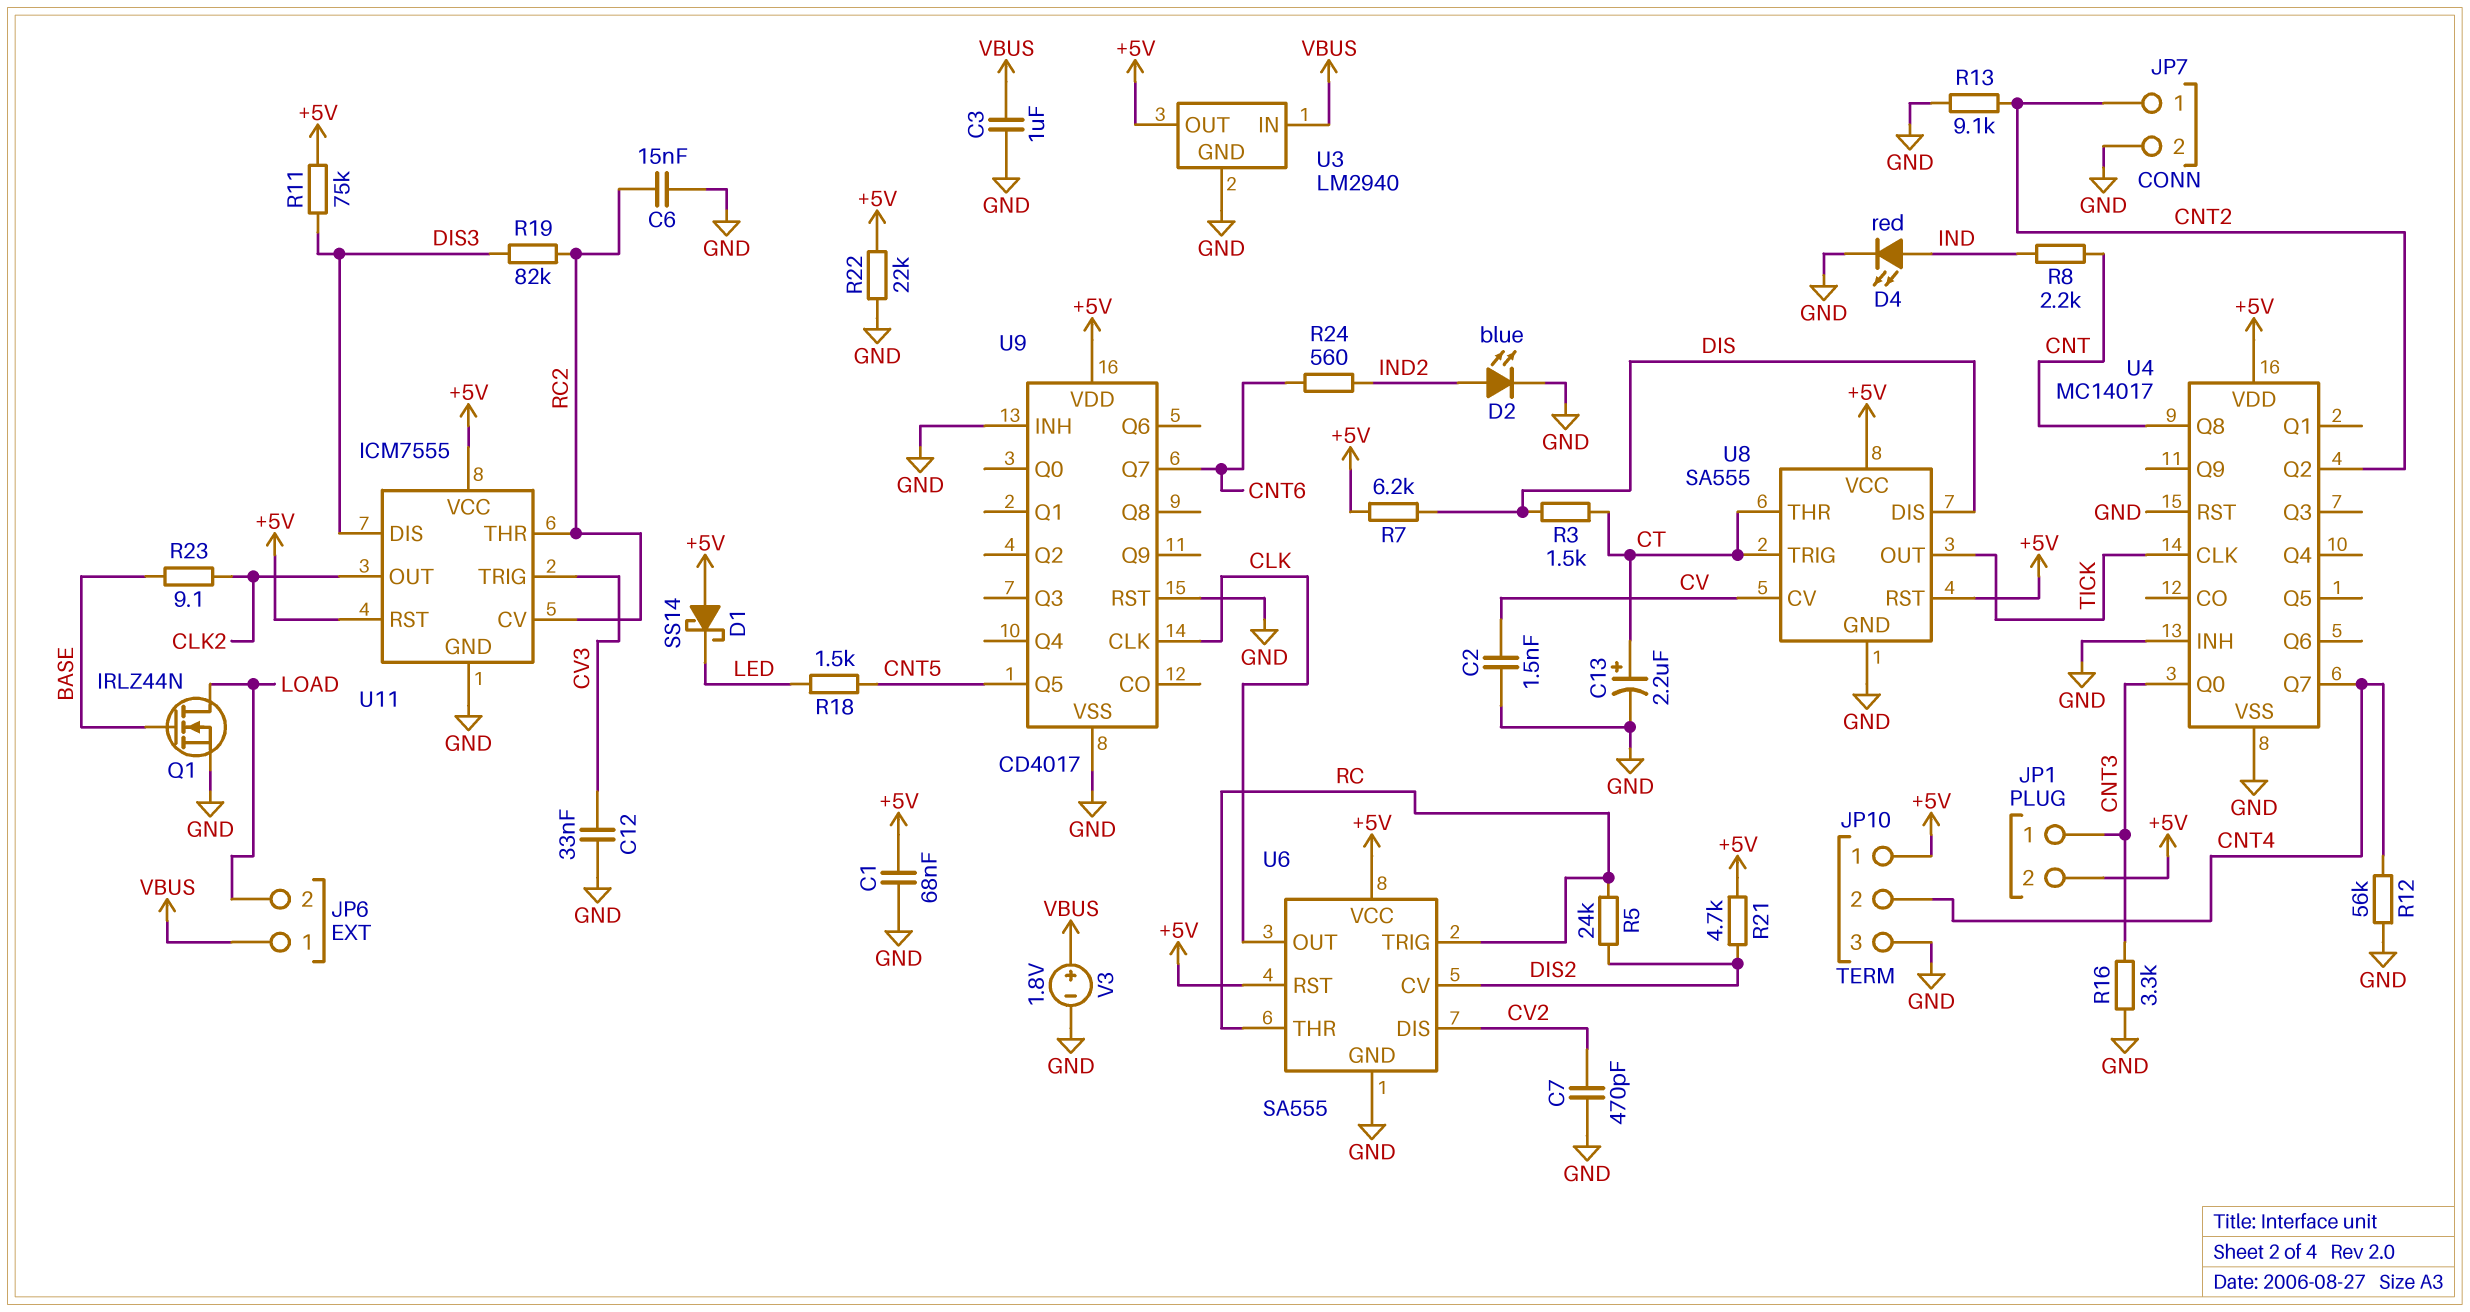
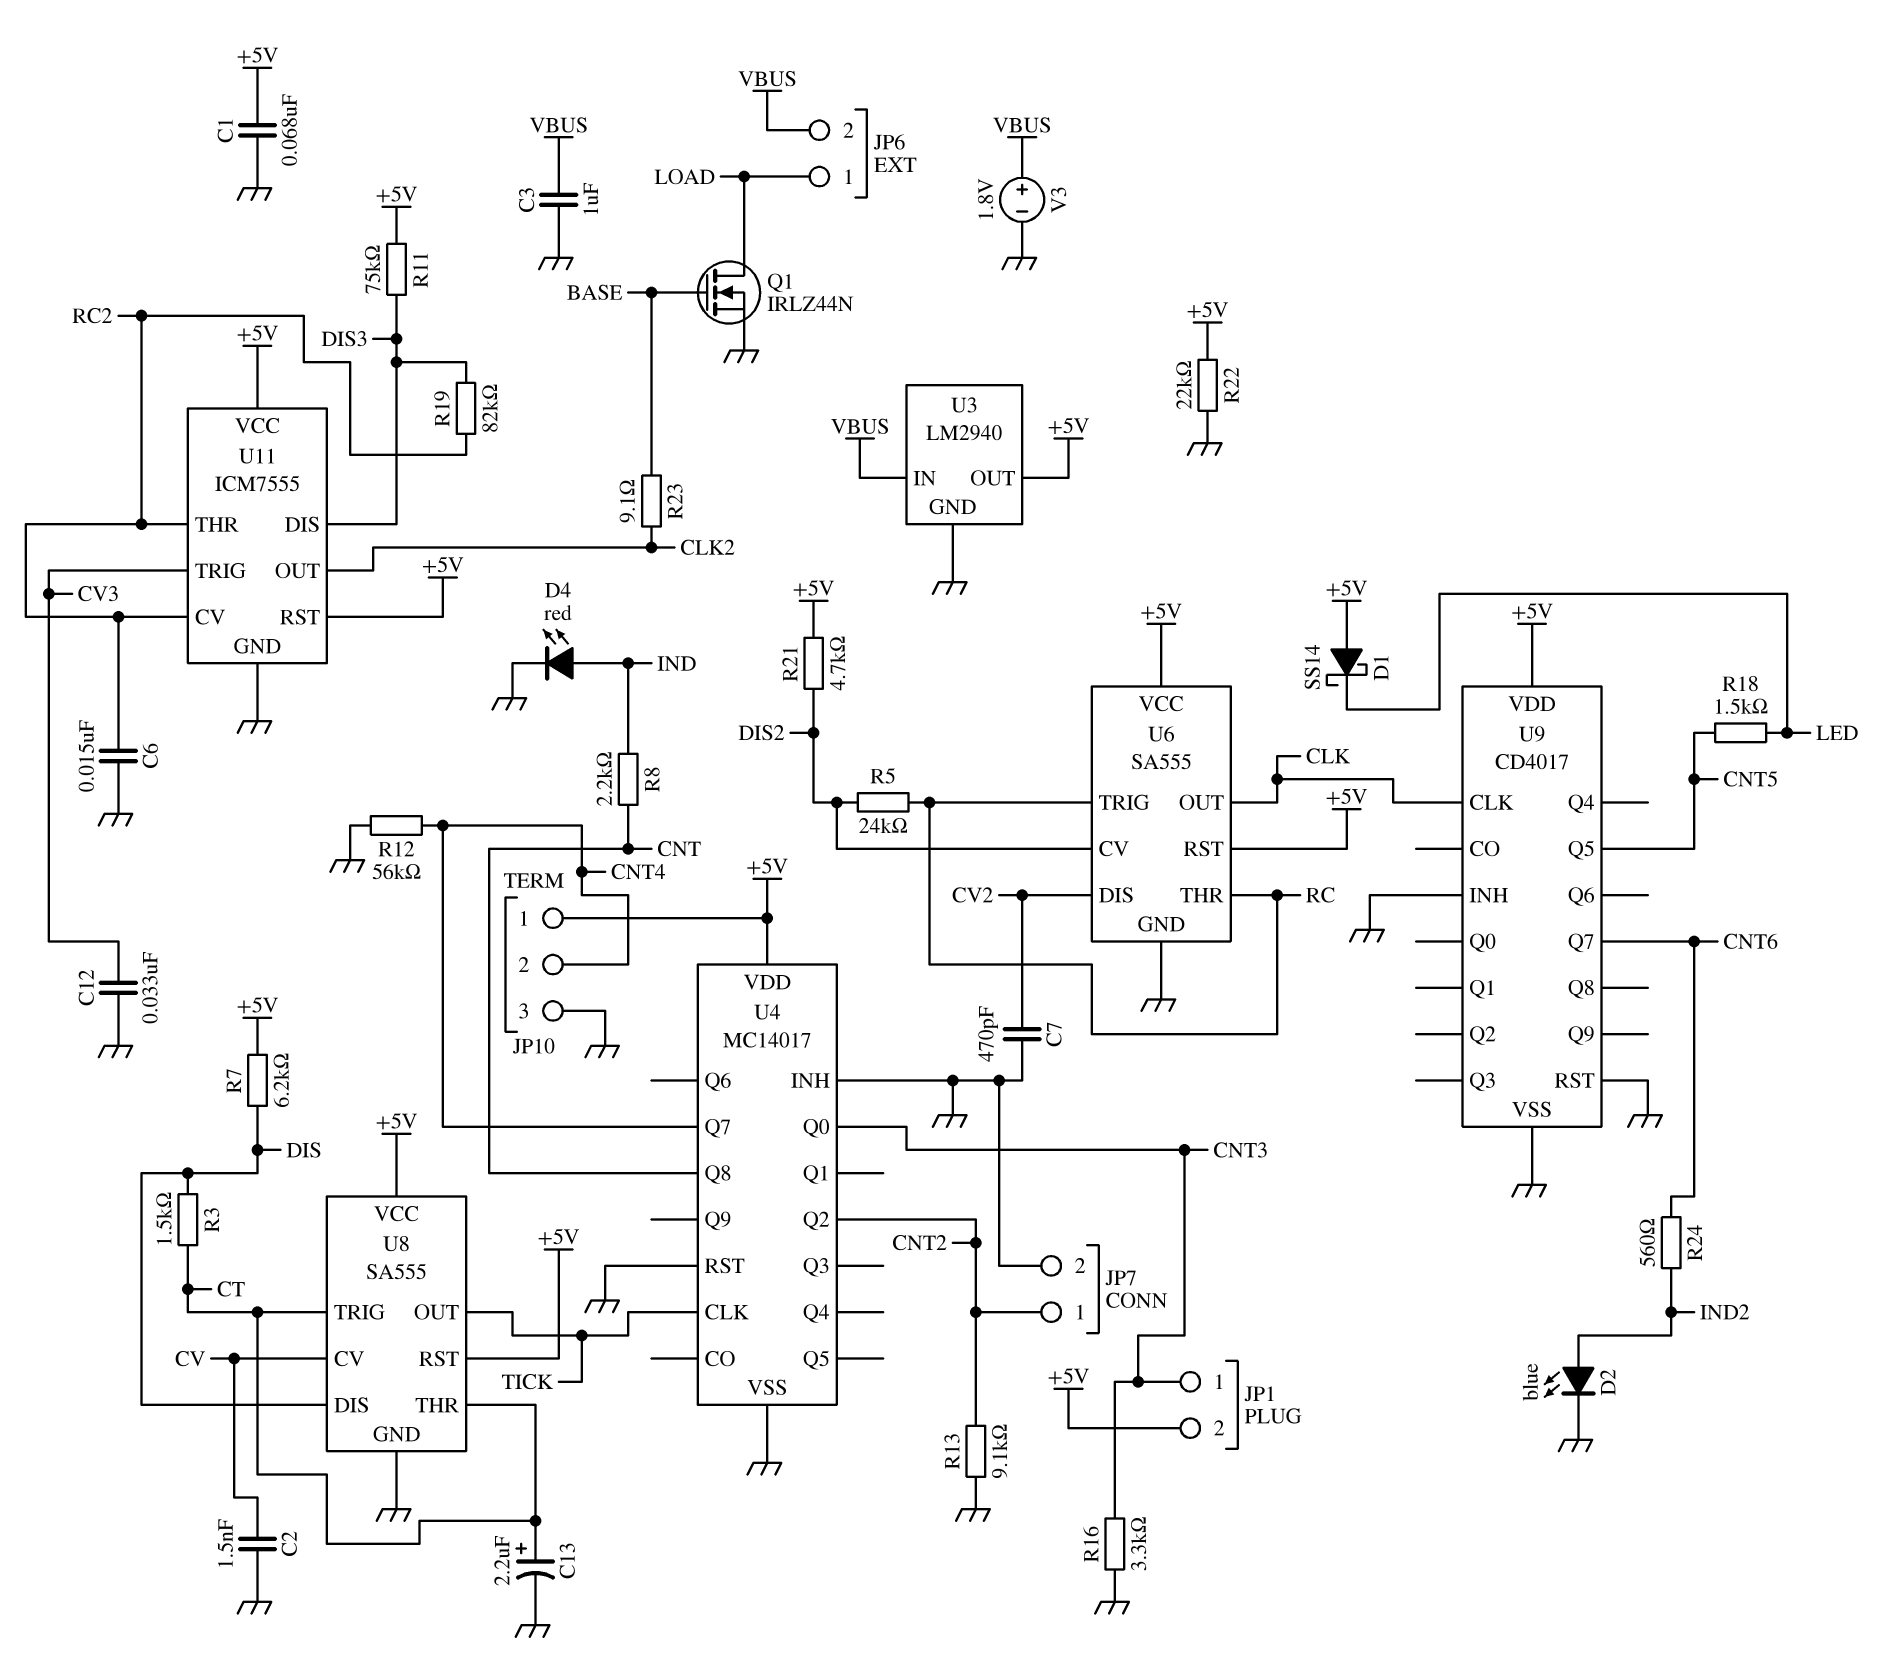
JP6 pin 1: VBUS -> LOAD
JP6 pin 2: LOAD -> VBUS

